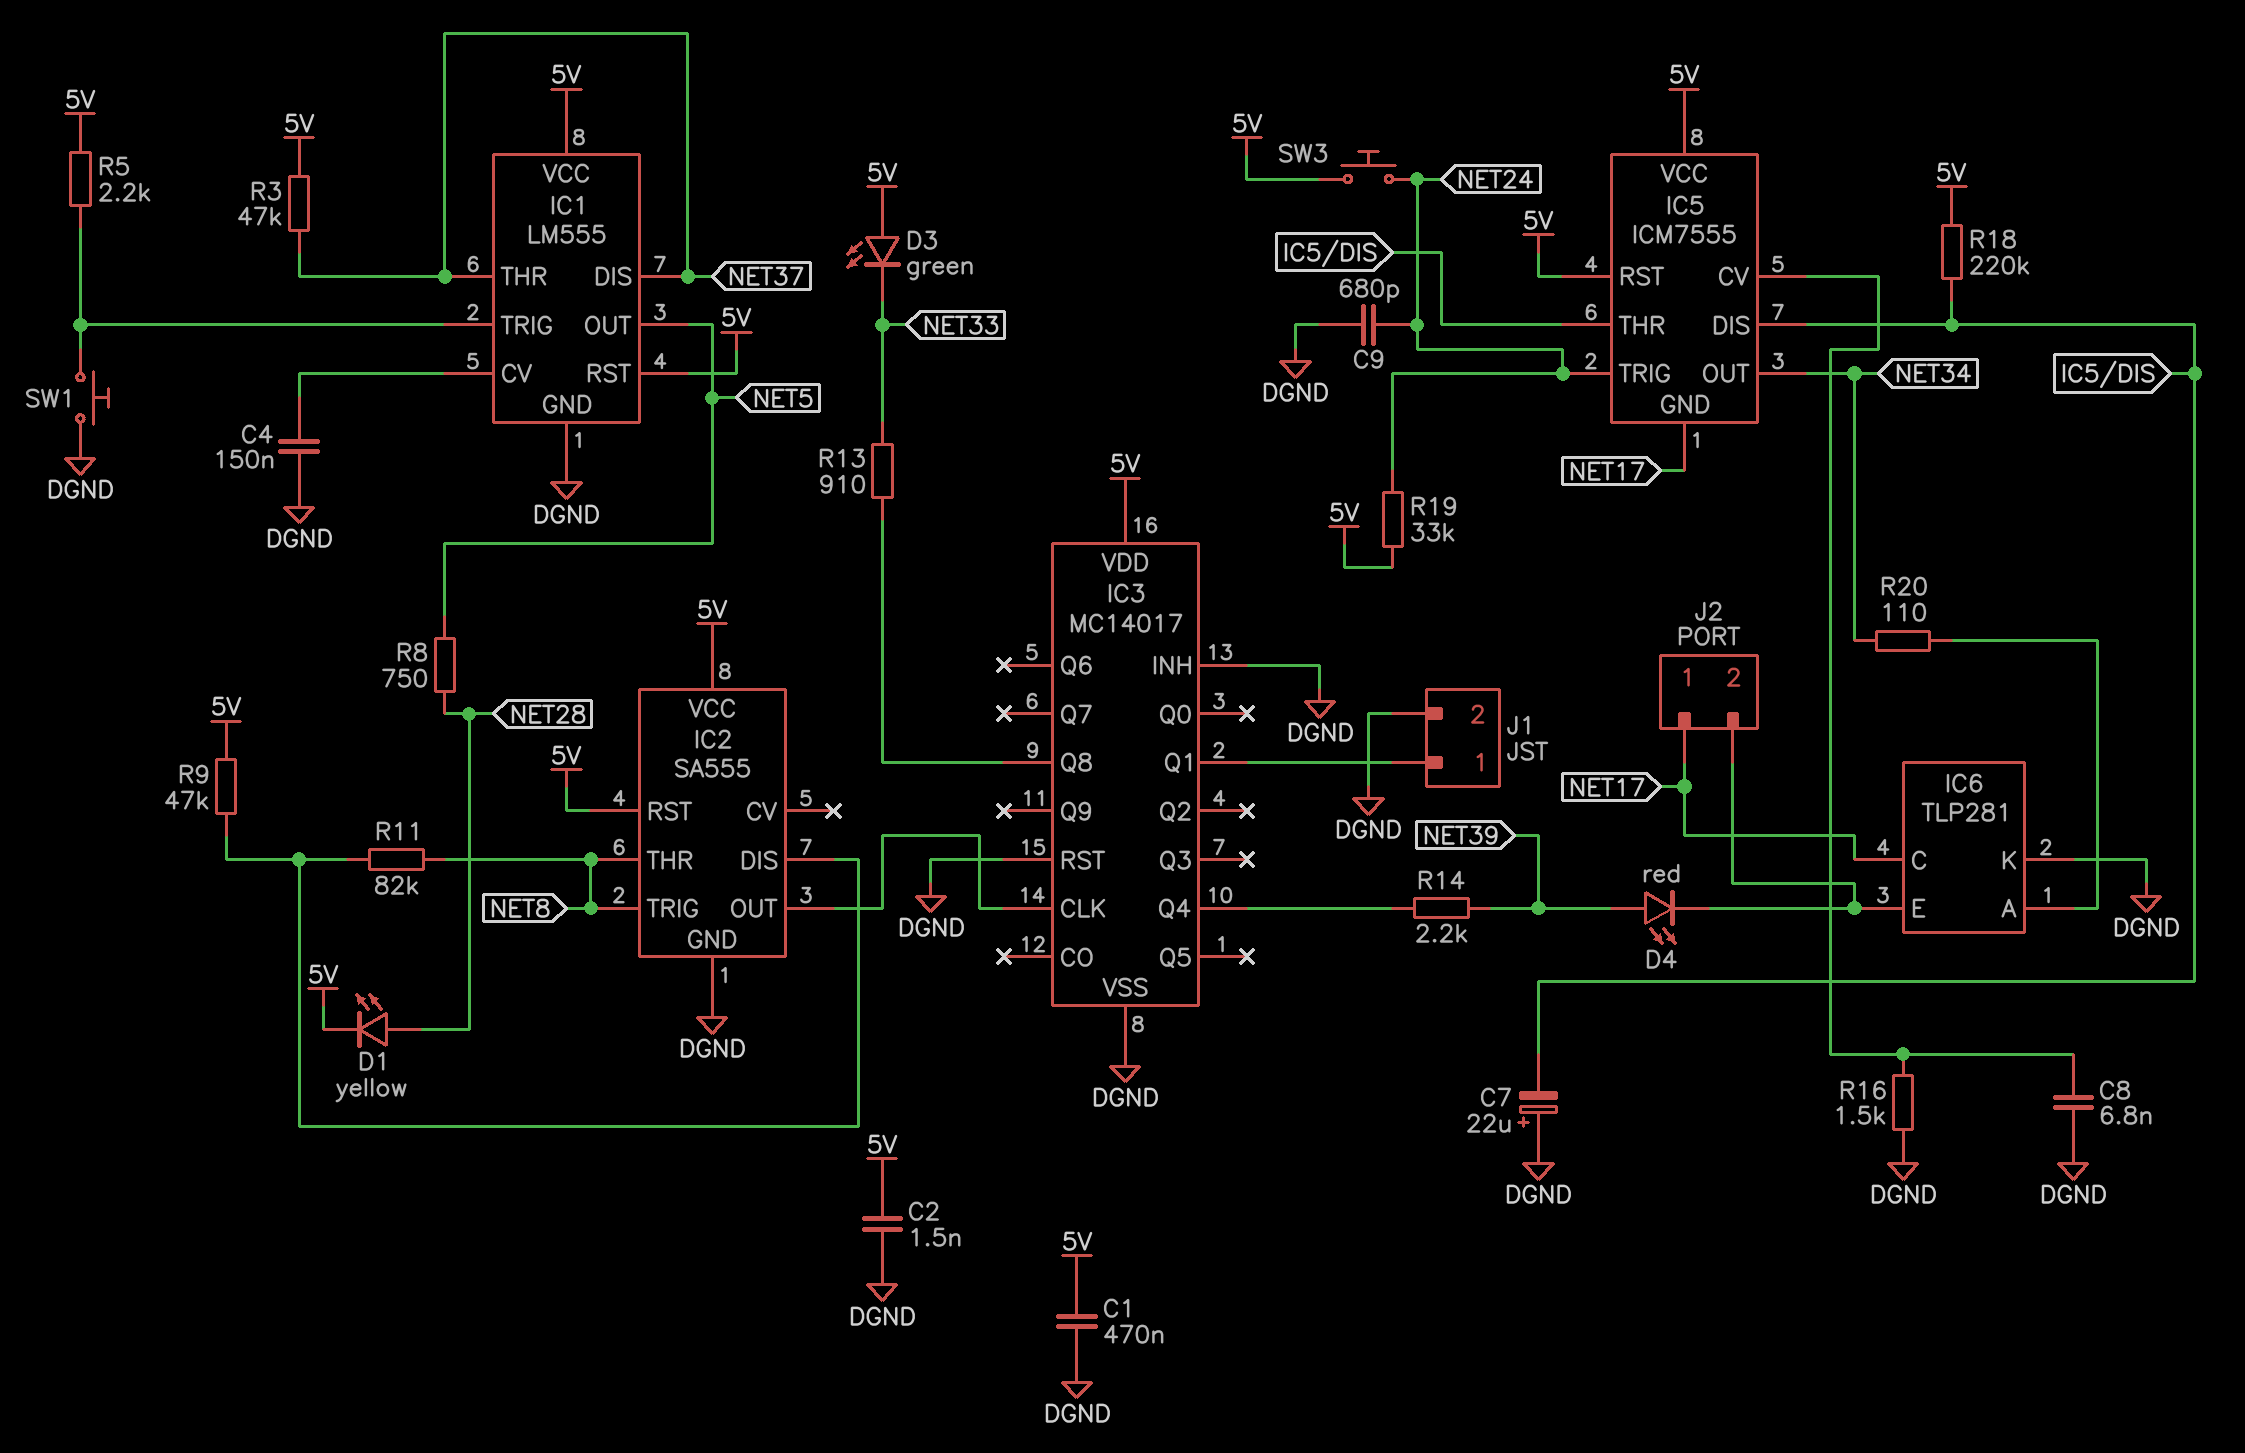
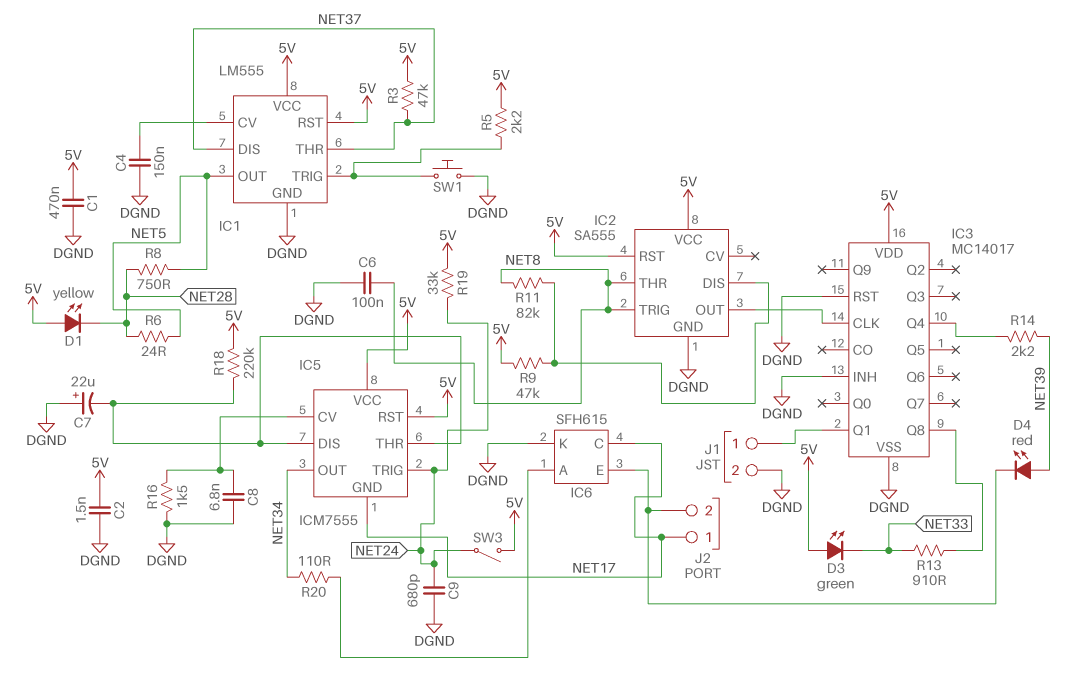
C6: none -> 100nF (DGND, NET8)
D1: LED yellow (A NET28, K 5V) -> LED yellow (A 5V, K NET28)
IC6: TLP281 -> SFH615
R6: none -> 24 (NET5, NET28)
SW3: button (5V, NET24) -> switch (5V, NET24)

